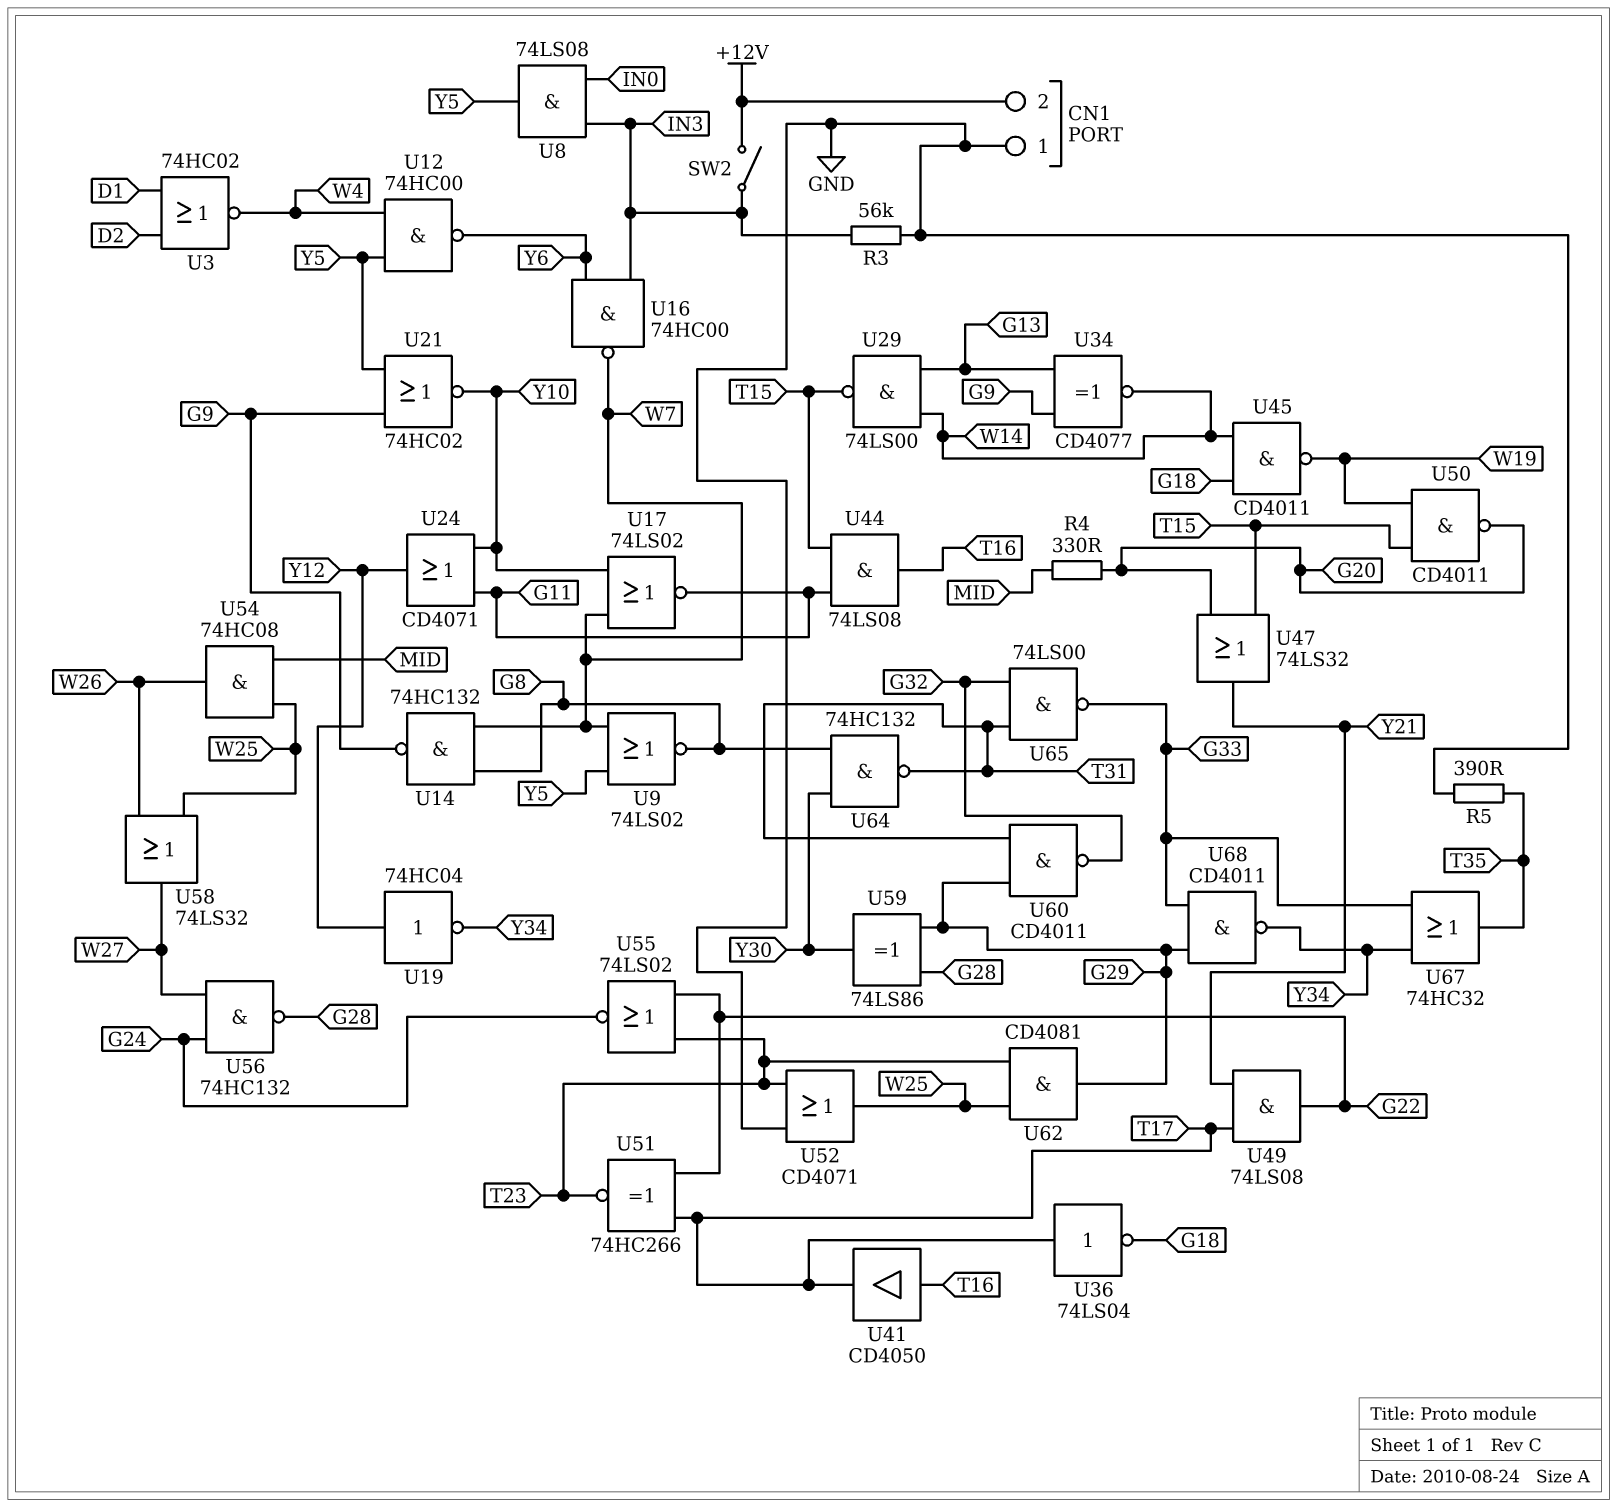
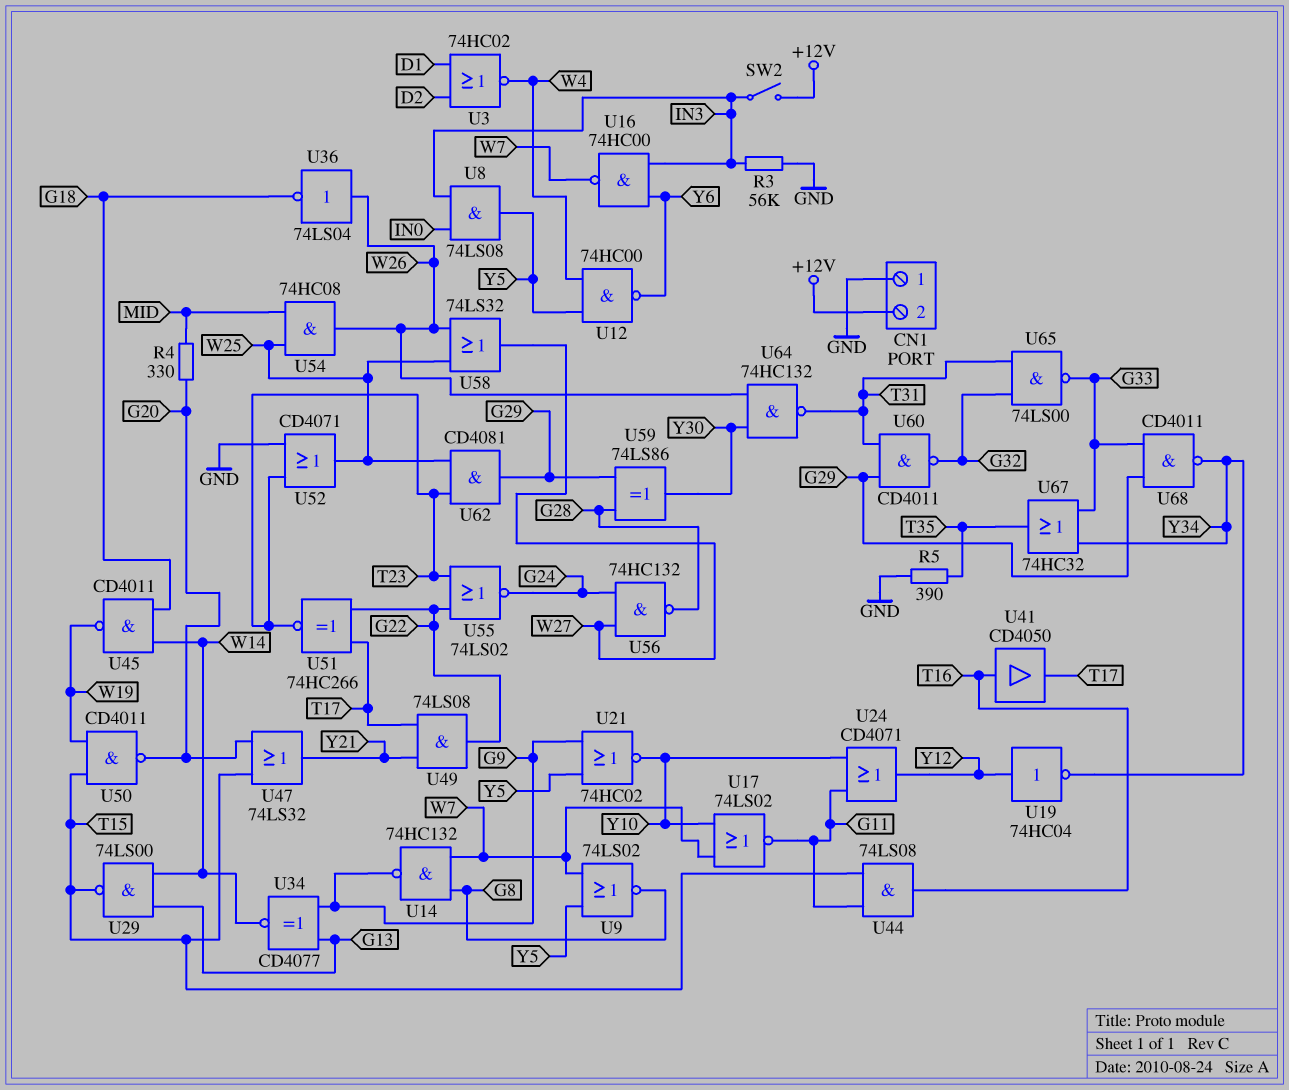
U36: NOT 74LS04 (in T17, out G18) -> NOT 74LS04 (in W26, out G18)
U64: NAND 74HC132 (in G8, in Y30, out T31) -> NAND 74HC132 (in W26, in Y30, out T31)

